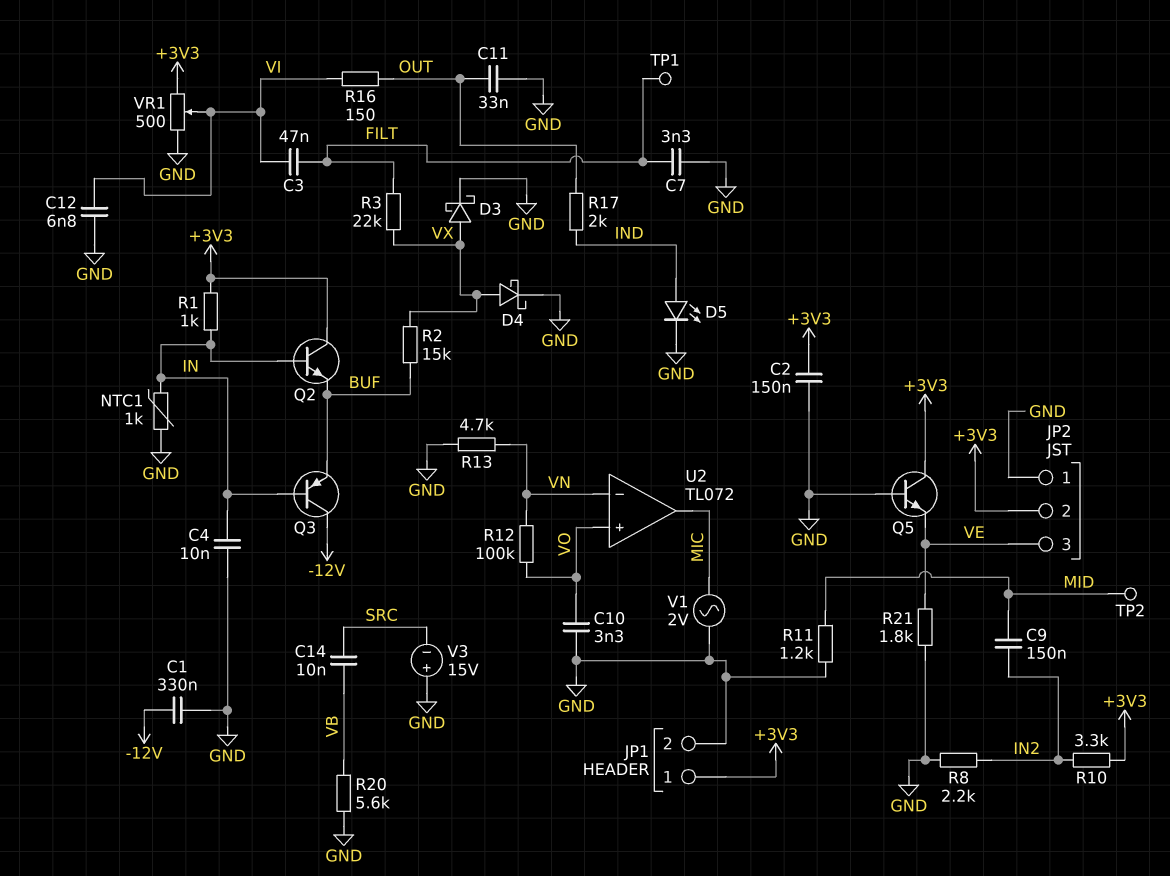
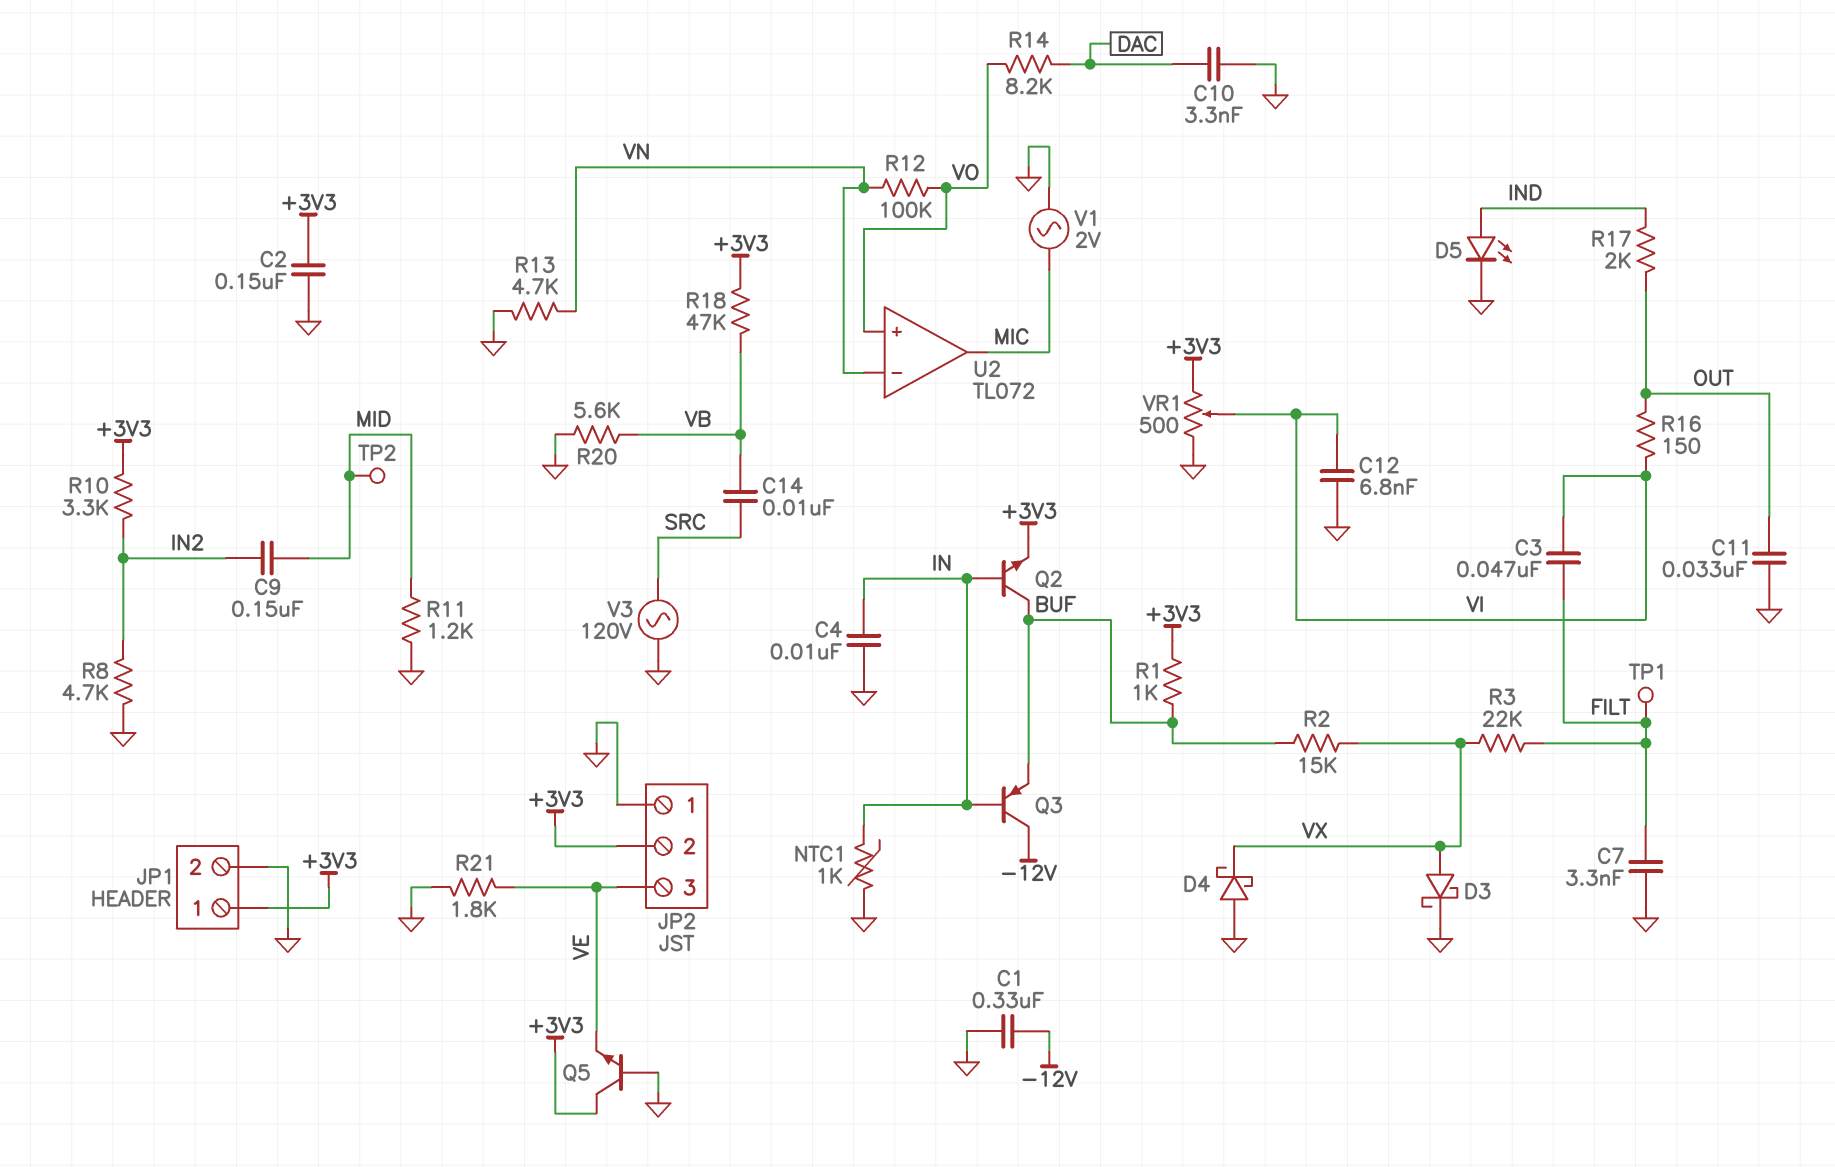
C10: 3.3nF (GND, VO) -> 3.3nF (DAC, GND)
D4: schottky (A VX, K GND) -> schottky (A GND, K VX)
Q2: NPN (B IN, C +3V3, E BUF) -> NPN (B IN, C BUF, E +3V3)
R1: 1k (+3V3, IN) -> 1k (+3V3, BUF)
R8: 2.2k (GND, IN2) -> 4.7k (GND, IN2)
R14: none -> 8.2k (DAC, VO)
R18: none -> 47k (+3V3, VB)
V3: 15V (plus GND, minus SRC) -> AC 120V (GND, SRC)

